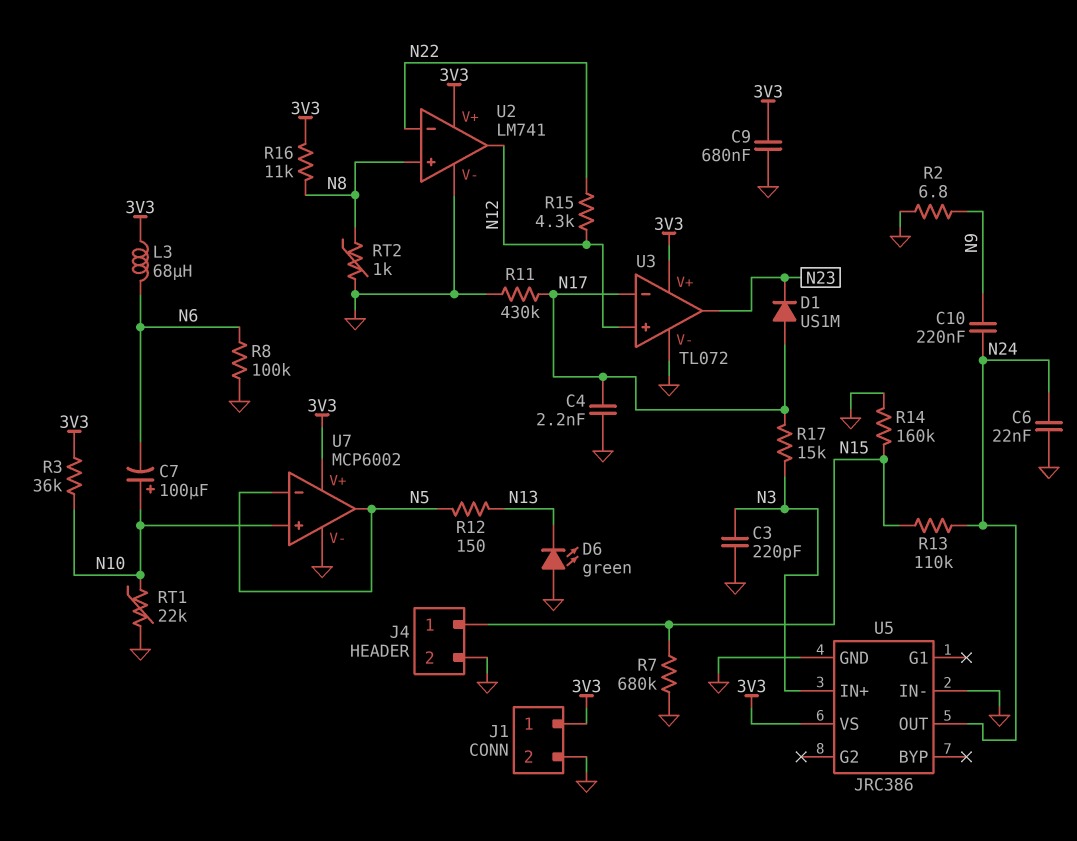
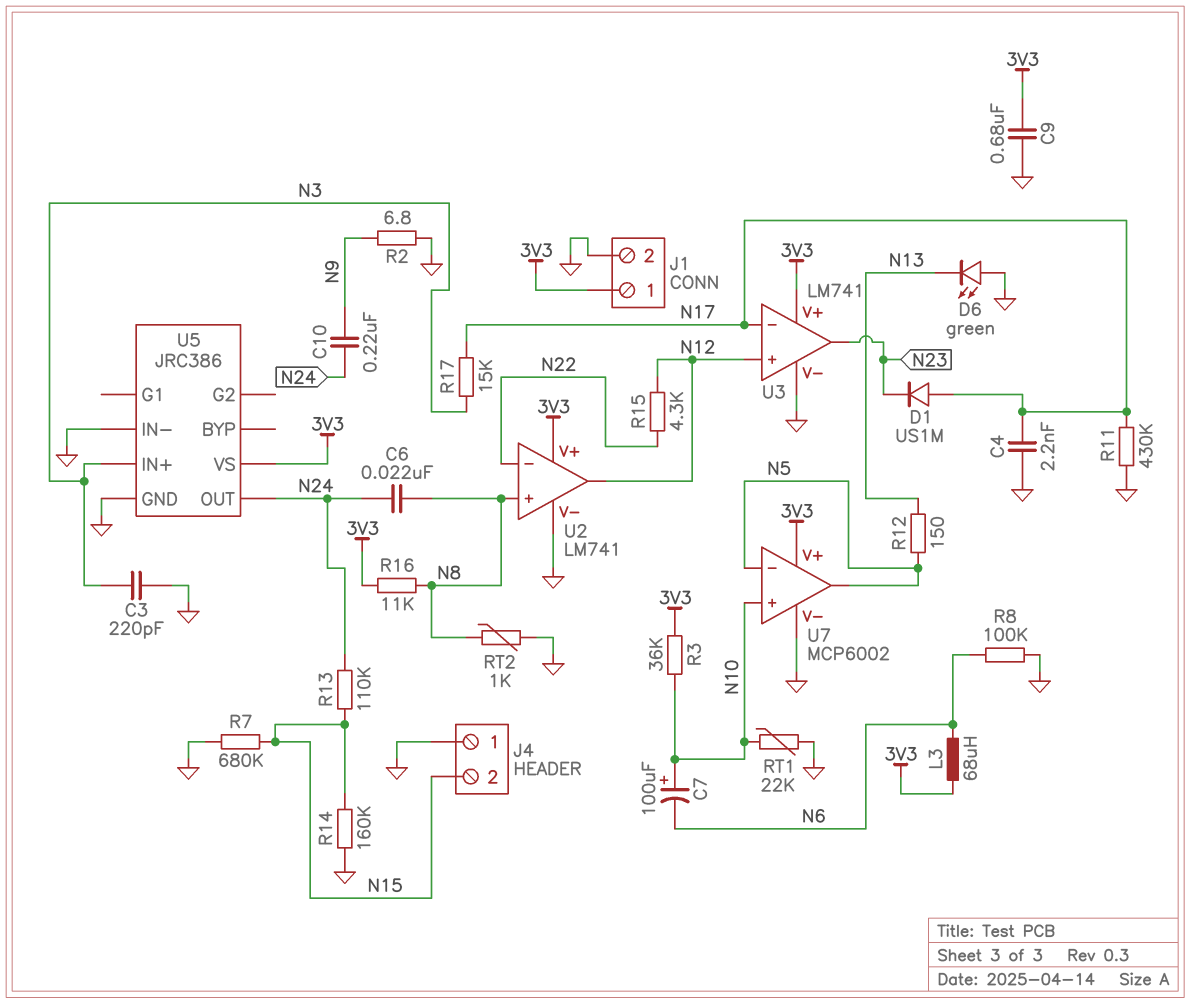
C6: 22nF (GND, N24) -> 22nF (N8, N24)
J4 pin 1: N15 -> GND
J4 pin 2: GND -> N15
U3: TL072 -> LM741

